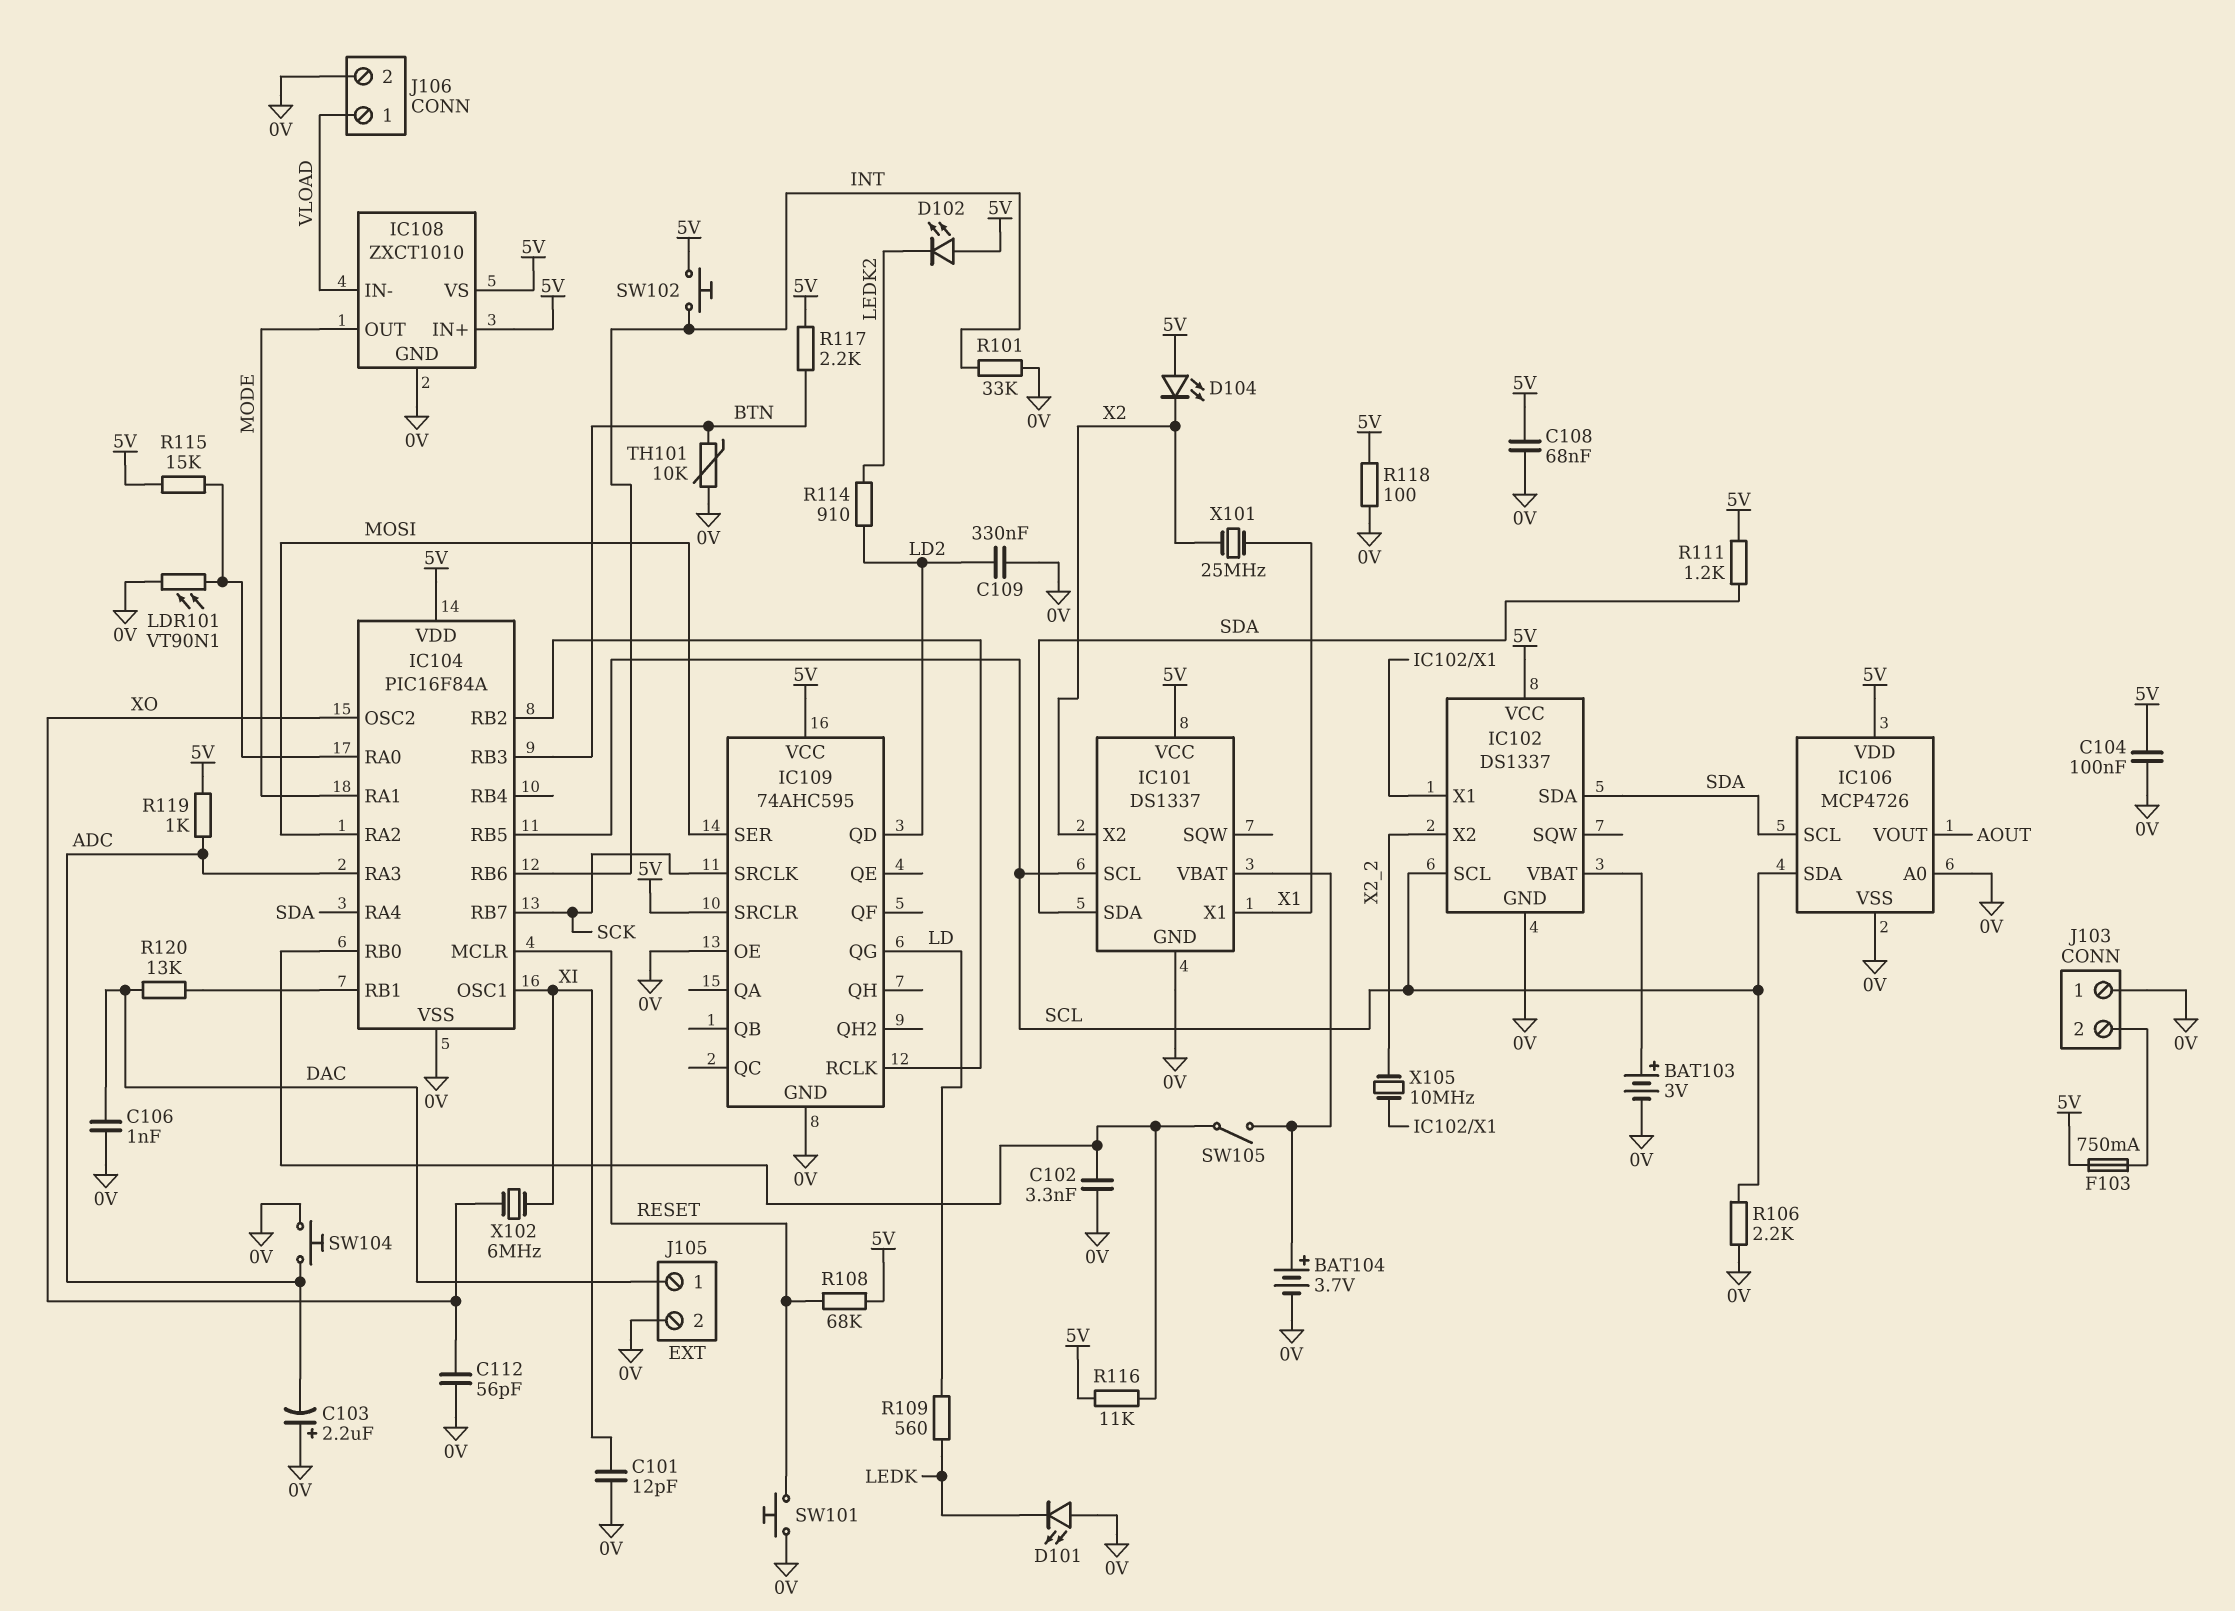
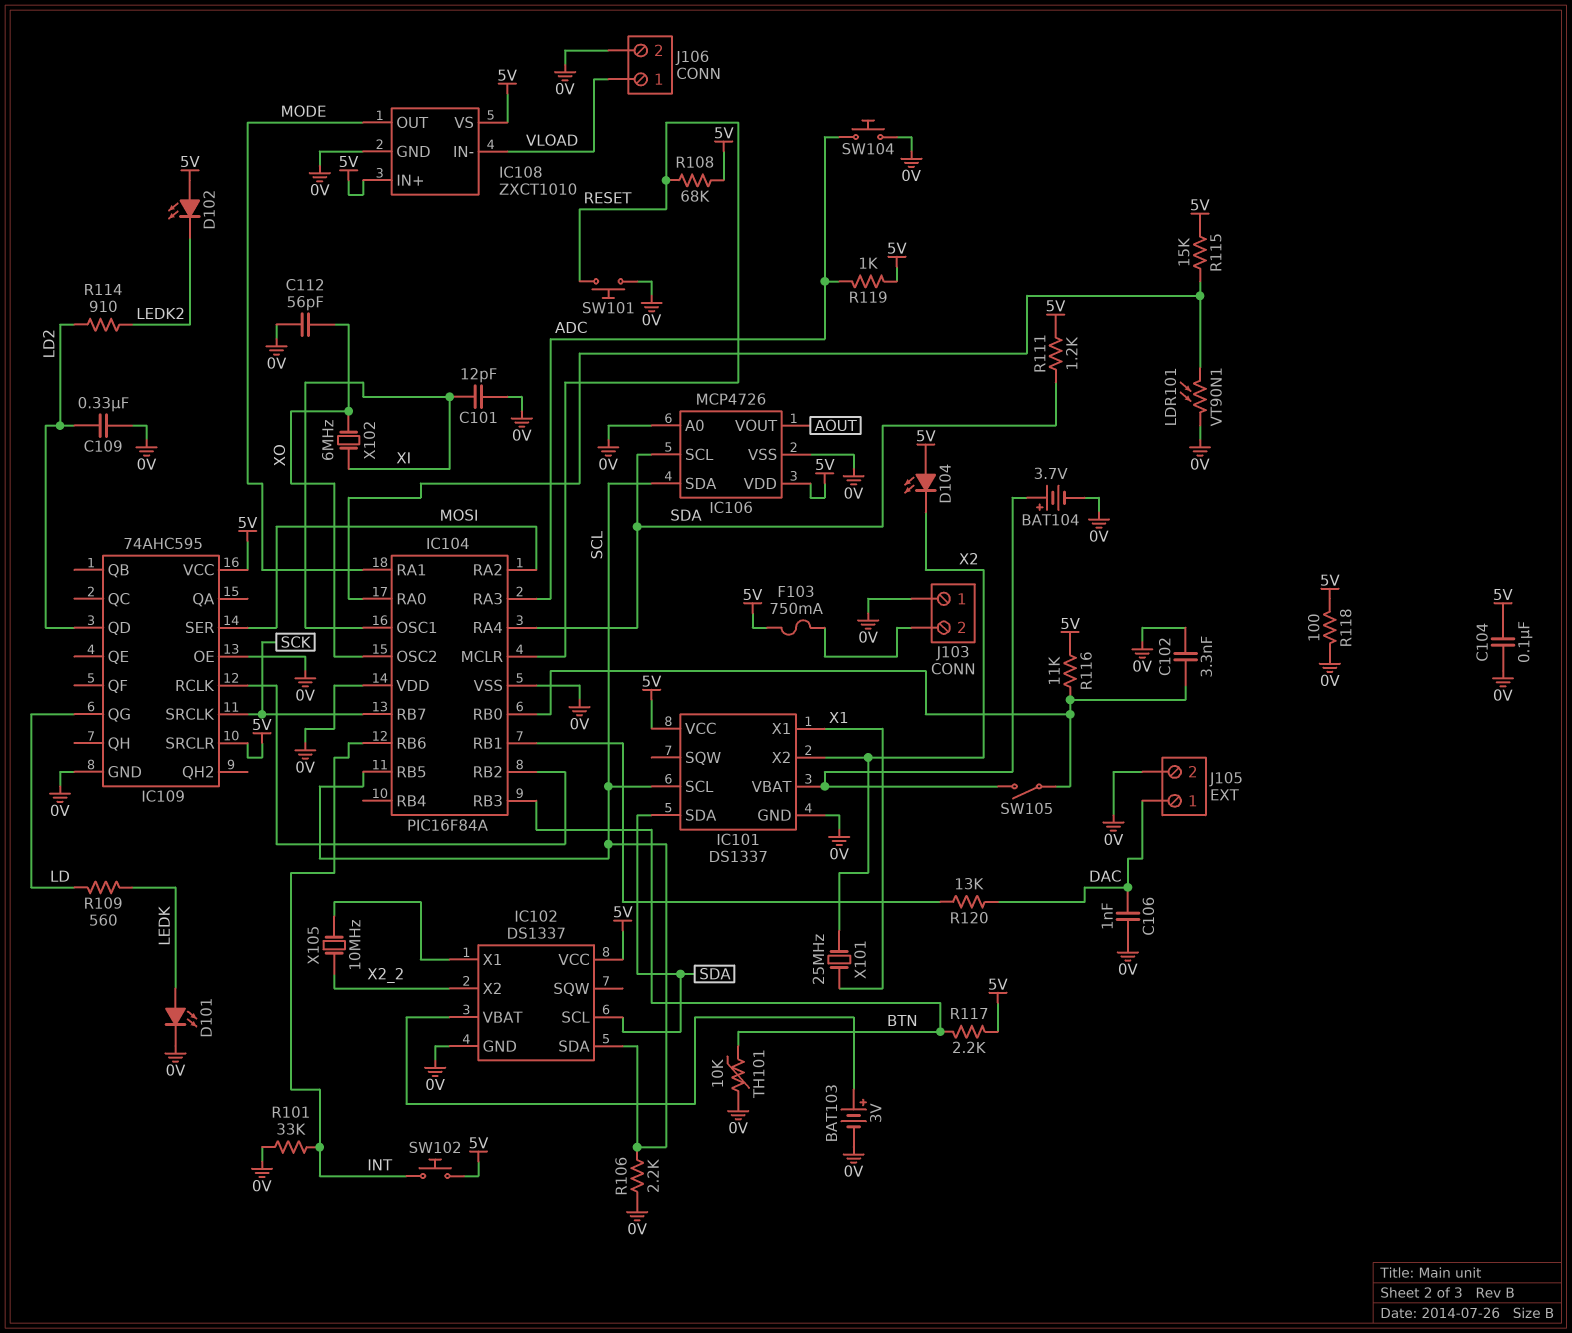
C103: 2.2uF (plus 0V, minus ADC) -> none
C108: 68nF (0V, 5V) -> none
D101: LED (A 0V, K LEDK) -> LED (A LEDK, K 0V)
IC102 pin SCL: SCL -> SDA
IC102 pin SDA: SDA -> SCL
IC104 pin VDD: 5V -> 0V

